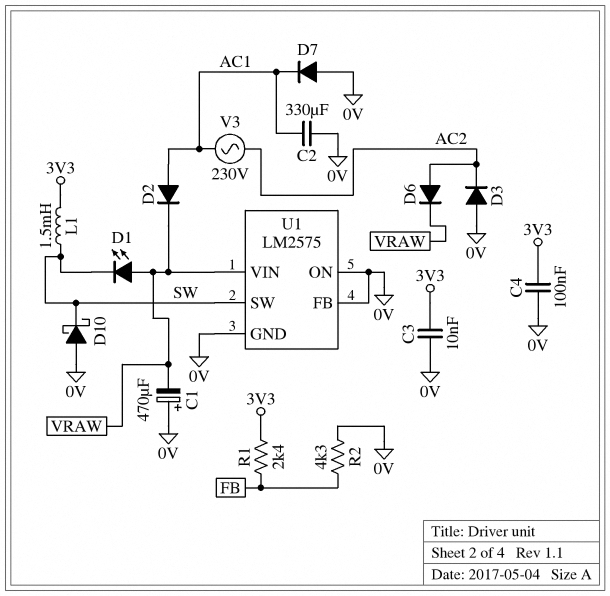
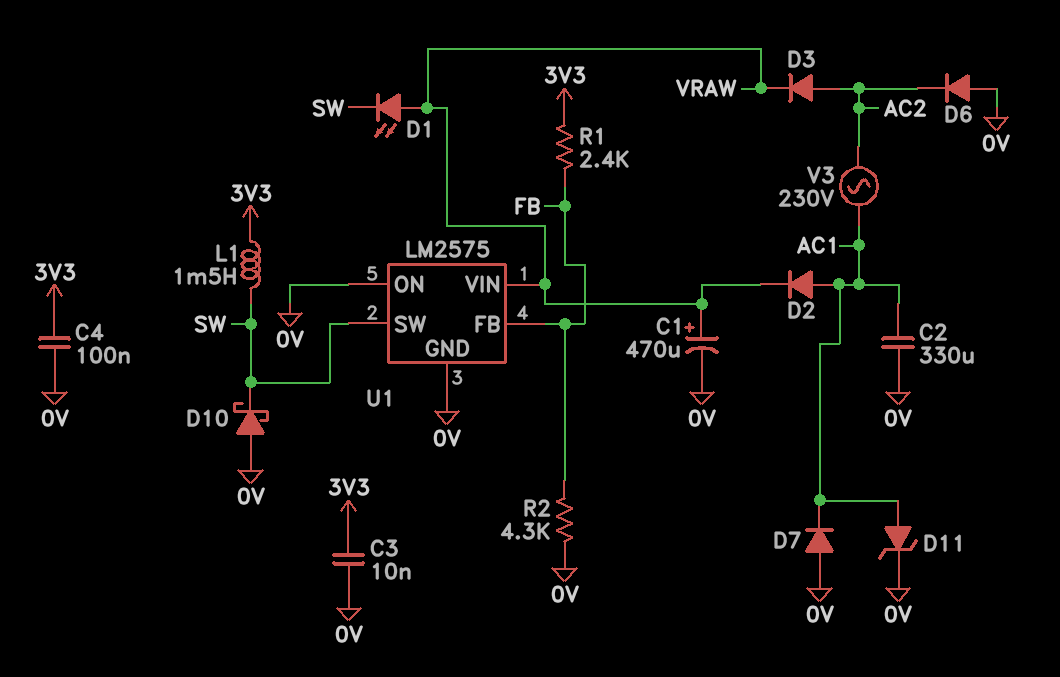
C1: 470uF (plus 0V, minus VRAW) -> 470uF (plus VRAW, minus 0V)
D3: diode (A 0V, K AC2) -> diode (A AC2, K VRAW)
D6: diode (A AC2, K VRAW) -> diode (A 0V, K AC2)
D11: none -> zener (A AC1, K 0V)
U1 pin FB: 0V -> FB

